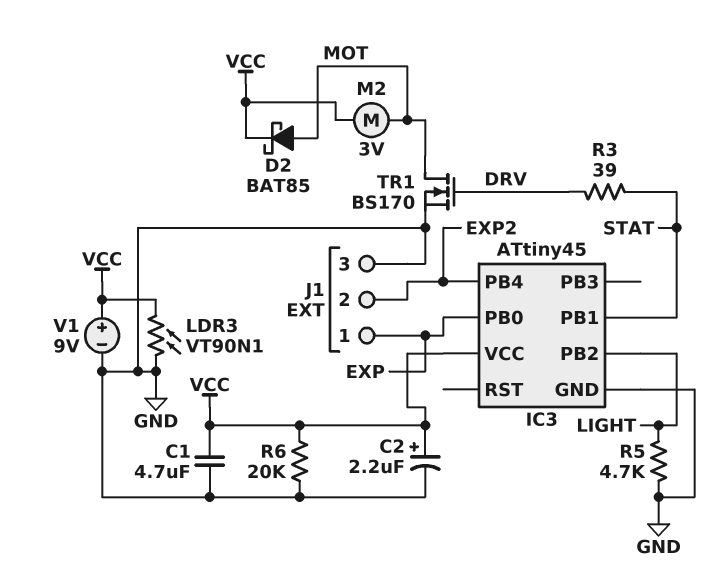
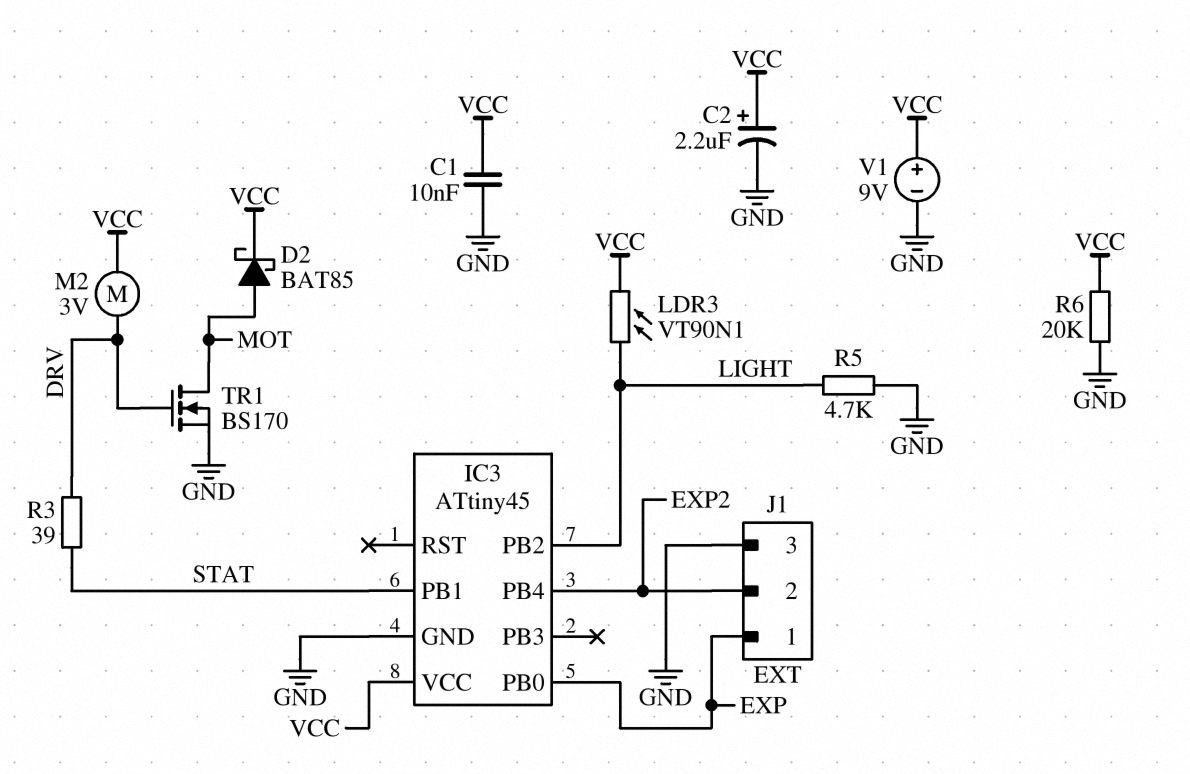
C1: 4.7uF (GND, VCC) -> 10nF (GND, VCC)
LDR3: VT90N1 (GND, VCC) -> VT90N1 (LIGHT, VCC)
M2: motor 3V (MOT, VCC) -> motor 3V (DRV, VCC)

